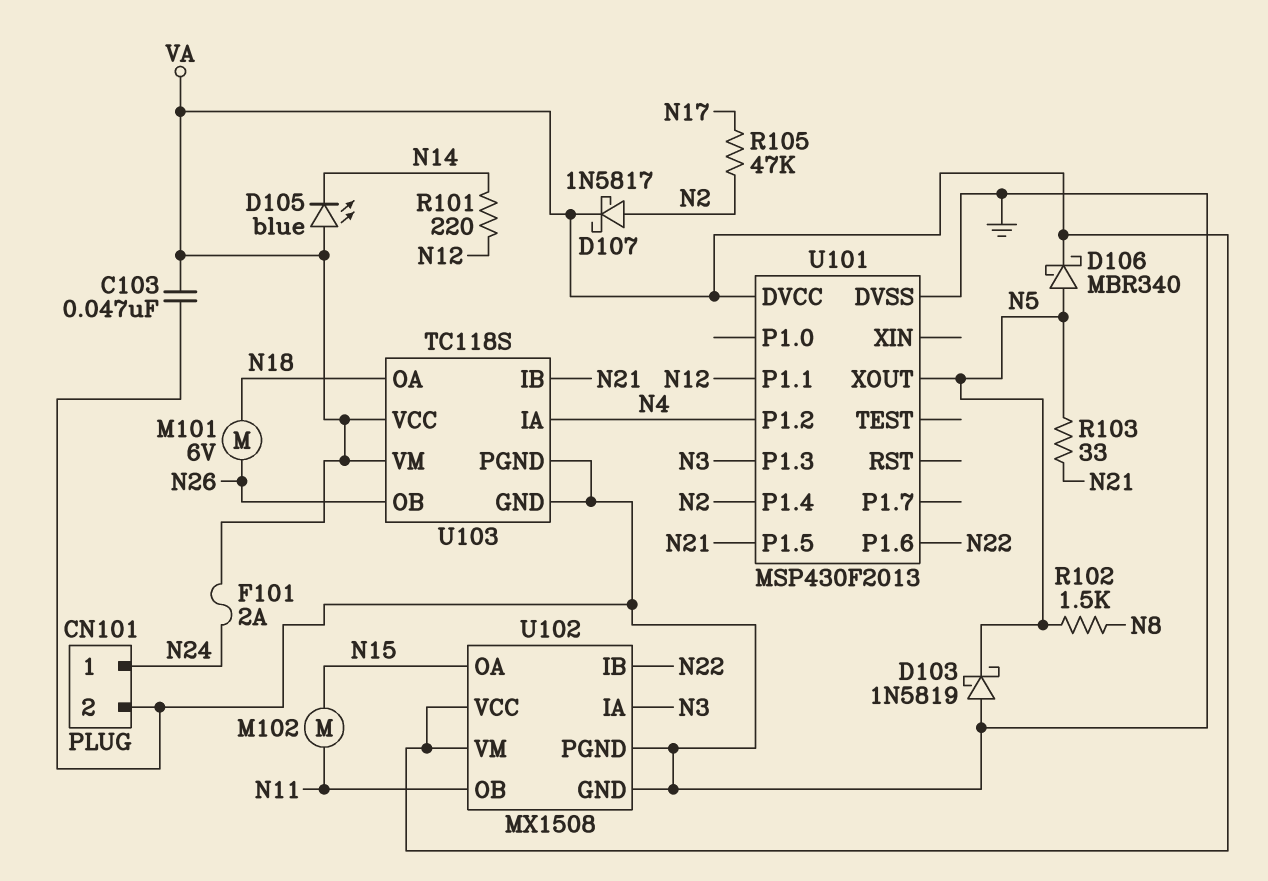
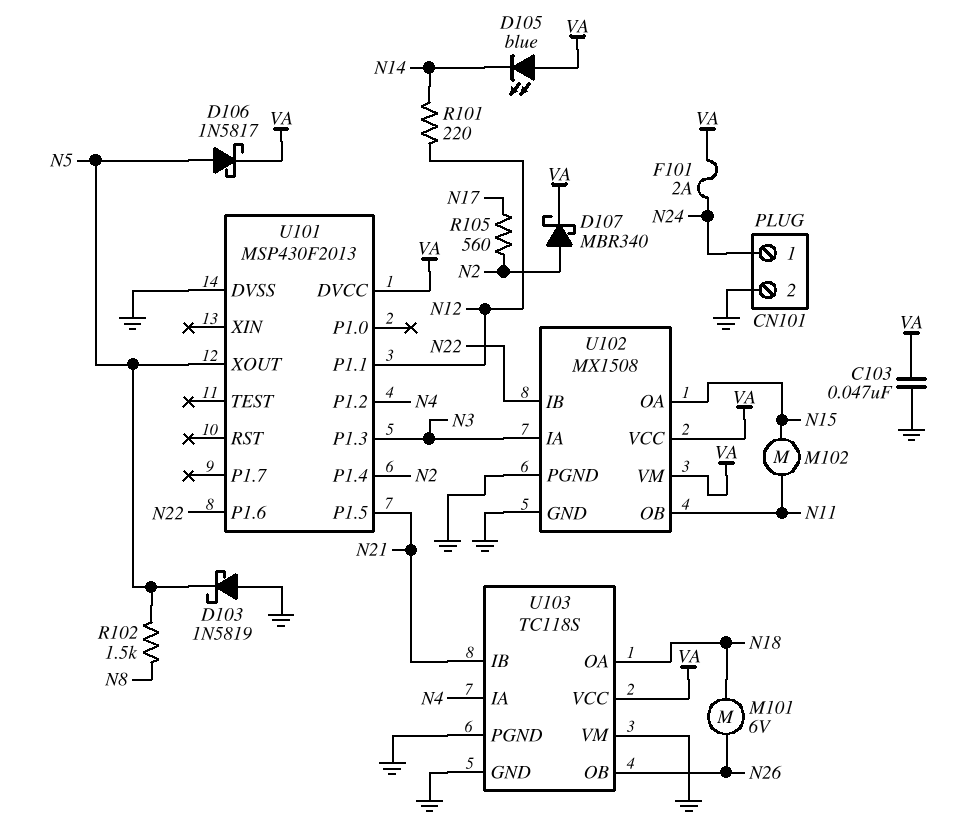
D106: schottky MBR340 (A N5, K VA) -> schottky 1N5817 (A N5, K VA)
D107: schottky 1N5817 (A N2, K VA) -> schottky MBR340 (A N2, K VA)
R103: 33 (N5, N21) -> none
R105: 47k (N2, N17) -> 560 (N2, N17)
U103 pin VM: VA -> GND

